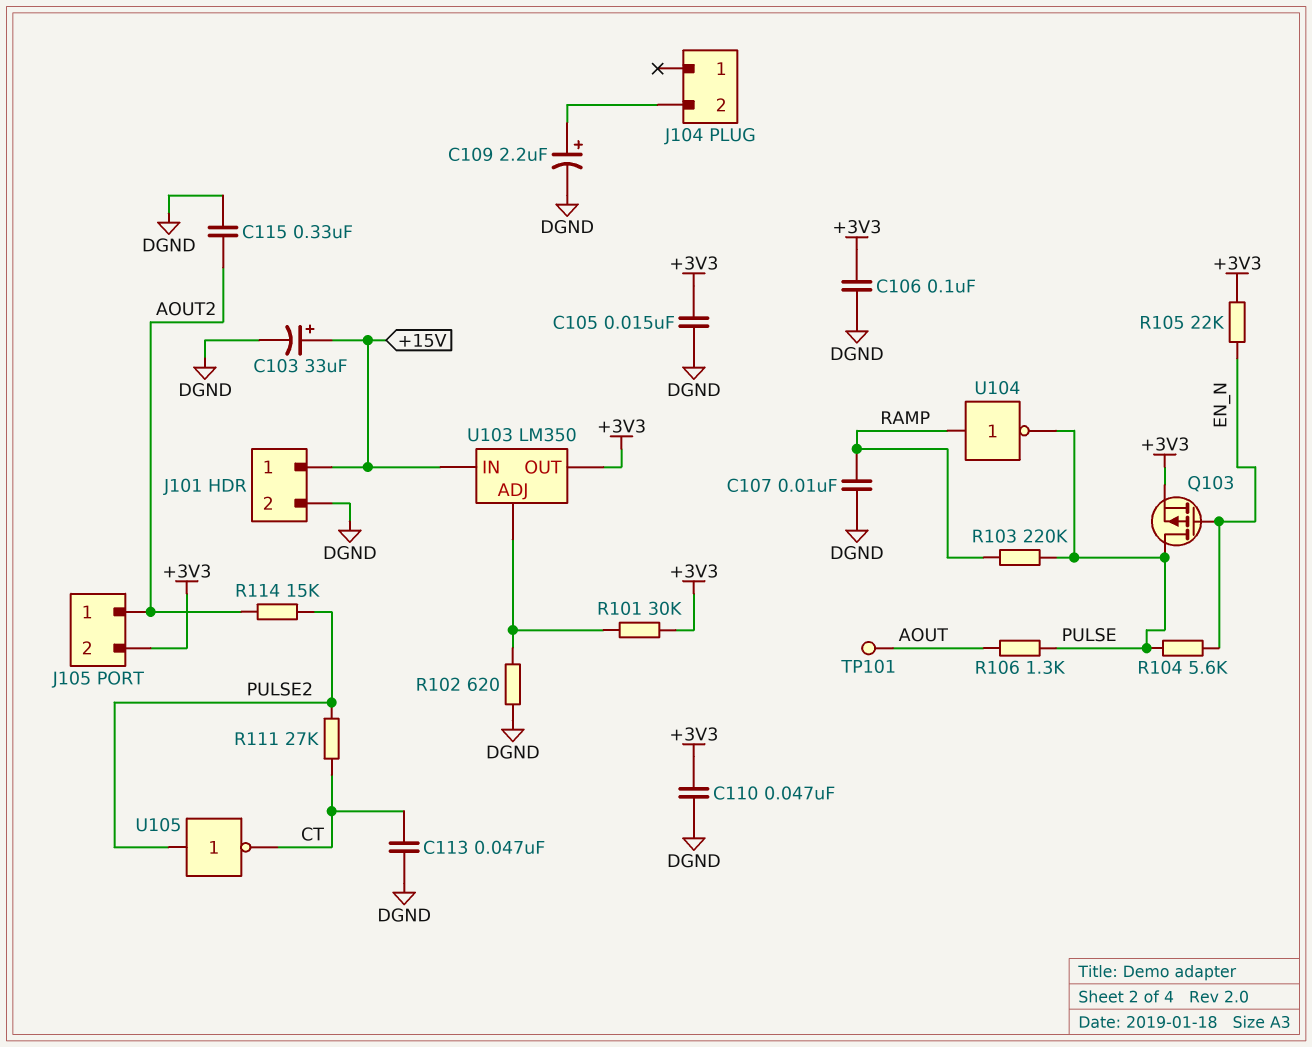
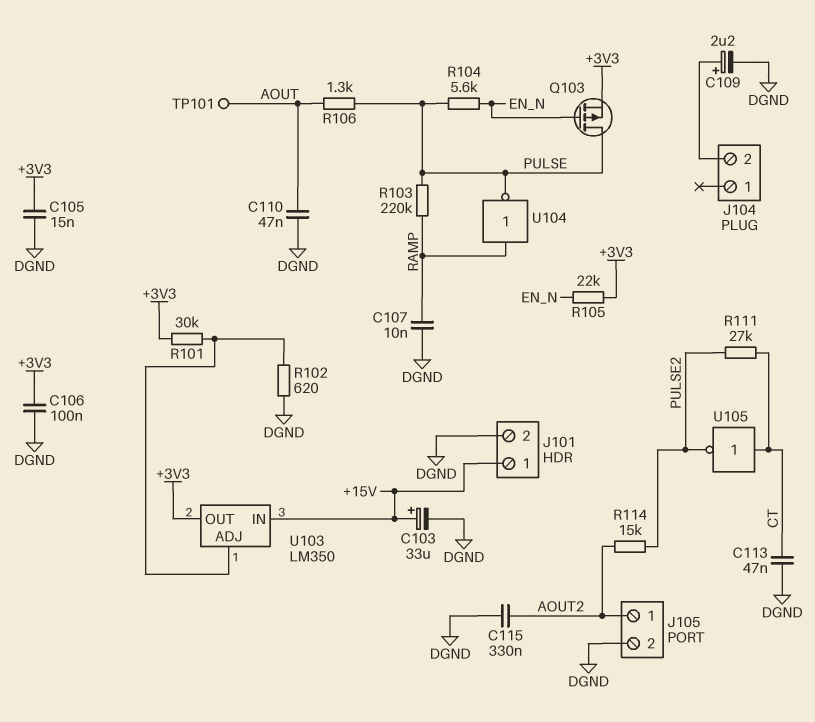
C110: 47nF (+3V3, DGND) -> 47nF (AOUT, DGND)
J105 pin 2: +3V3 -> DGND
U105: NOT (in PULSE2, out CT) -> NOT (in CT, out PULSE2)

